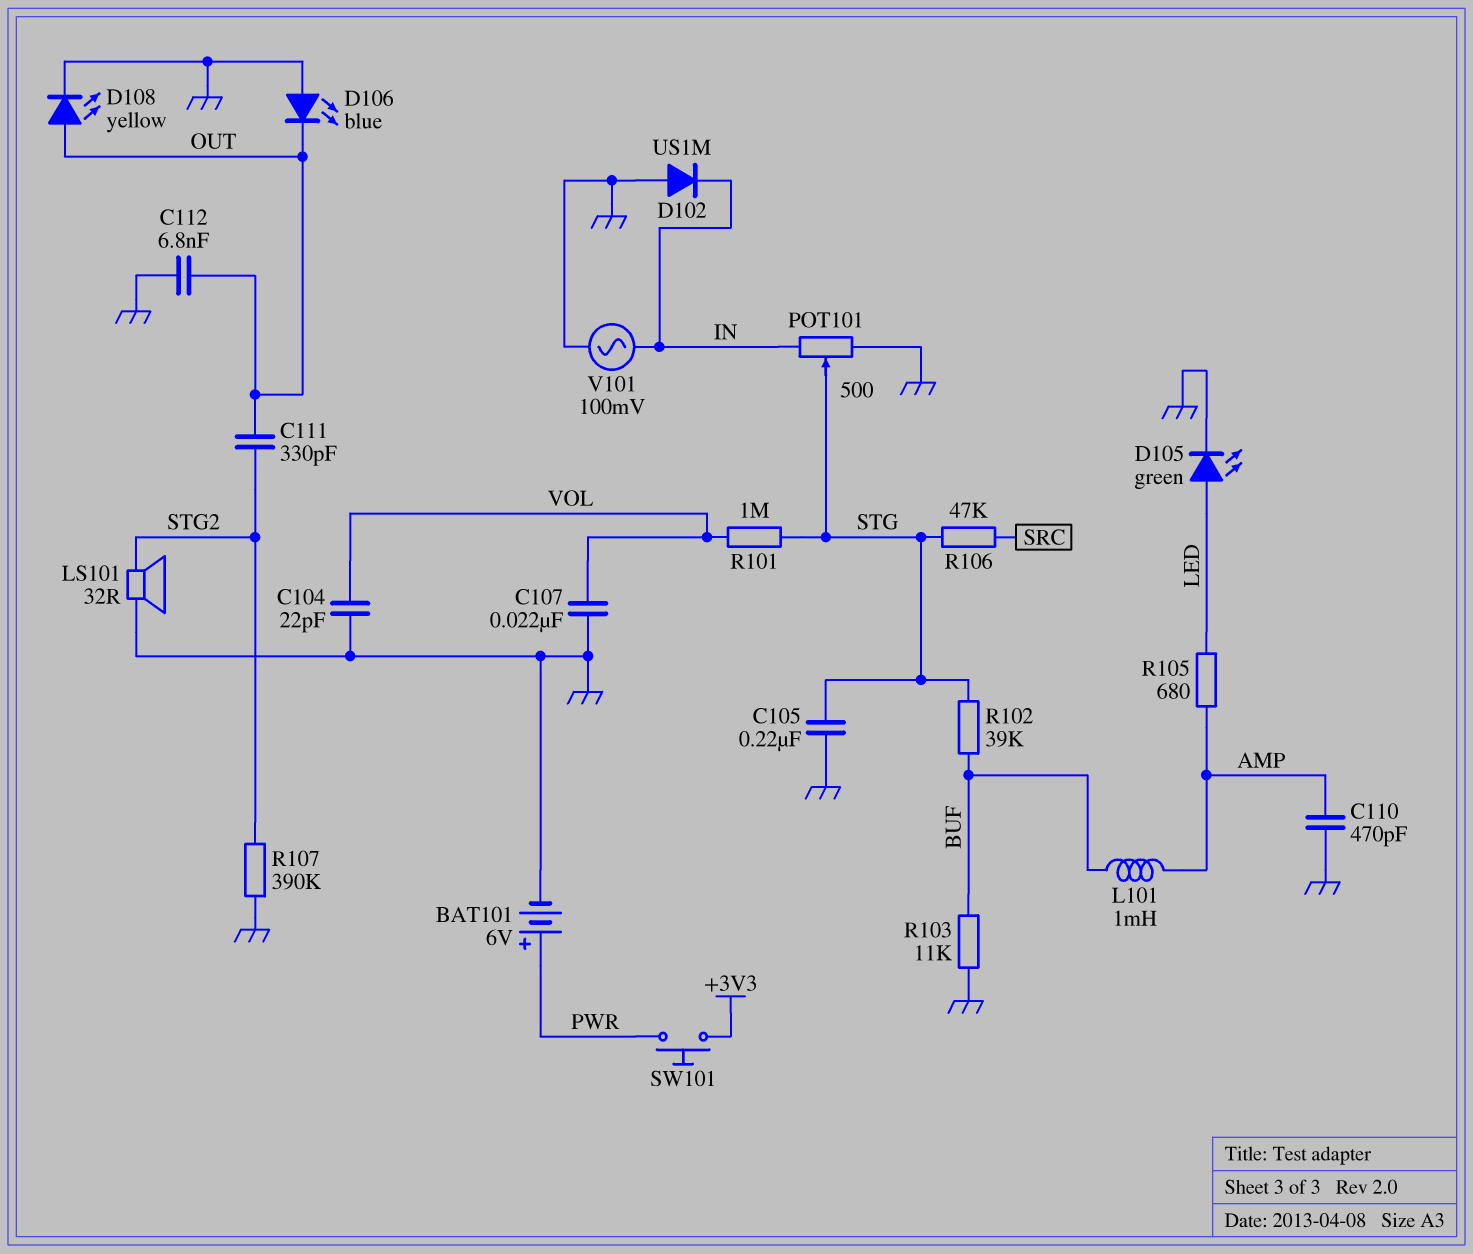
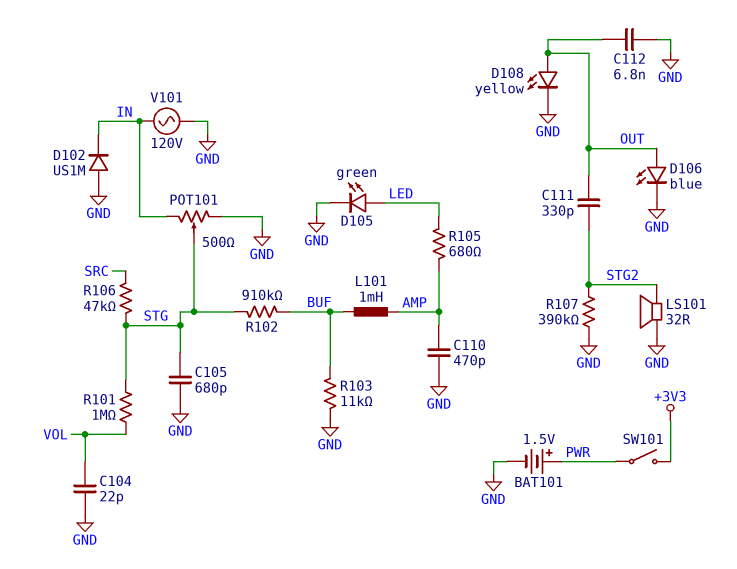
BAT101: 6V (plus PWR, minus GND) -> 1.5V (plus PWR, minus GND)
C105: 220nF (GND, STG) -> 680pF (GND, STG)
C107: 22nF (GND, VOL) -> none
D106: LED blue (A GND, K OUT) -> LED blue (A OUT, K GND)
R102: 39k (BUF, STG) -> 910k (BUF, STG)
SW101: button (+3V3, PWR) -> switch (+3V3, PWR)
V101: AC 100mV (GND, IN) -> AC 120V (GND, IN)

